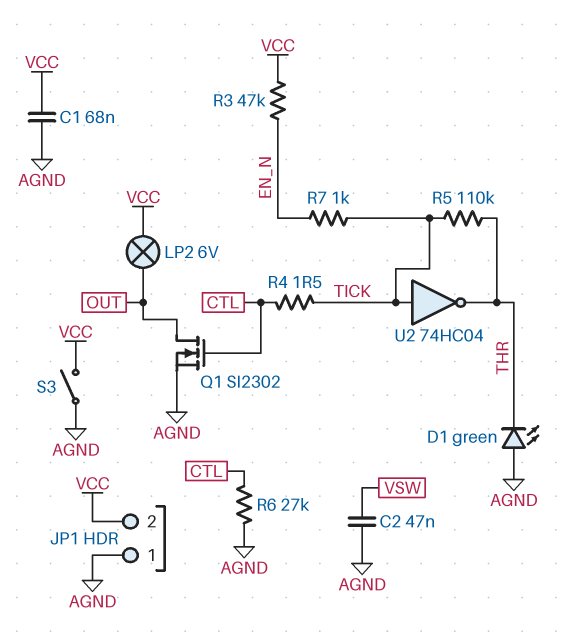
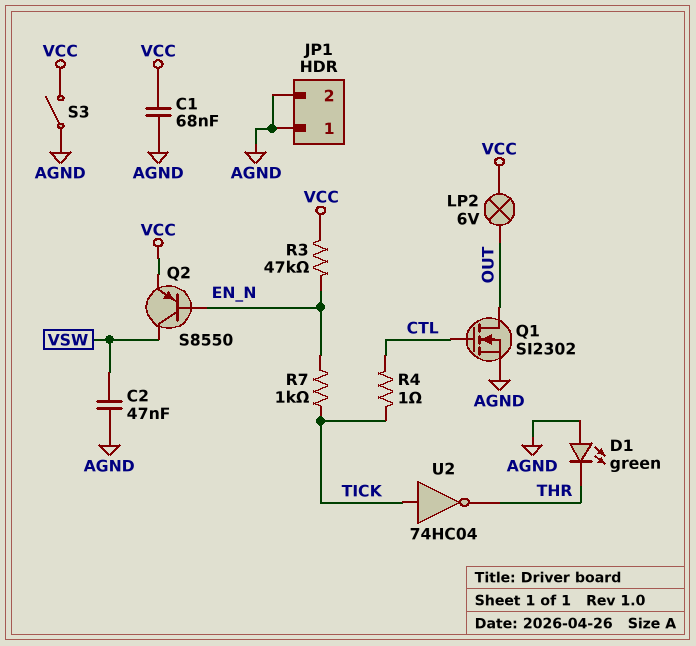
JP1 pin 2: VCC -> AGND
Q2: none -> PNP S8550 (B EN_N, C VSW, E VCC)
R4: 1.5 (CTL, TICK) -> 1 (CTL, TICK)
R5: 110k (THR, TICK) -> none
R6: 27k (AGND, CTL) -> none

